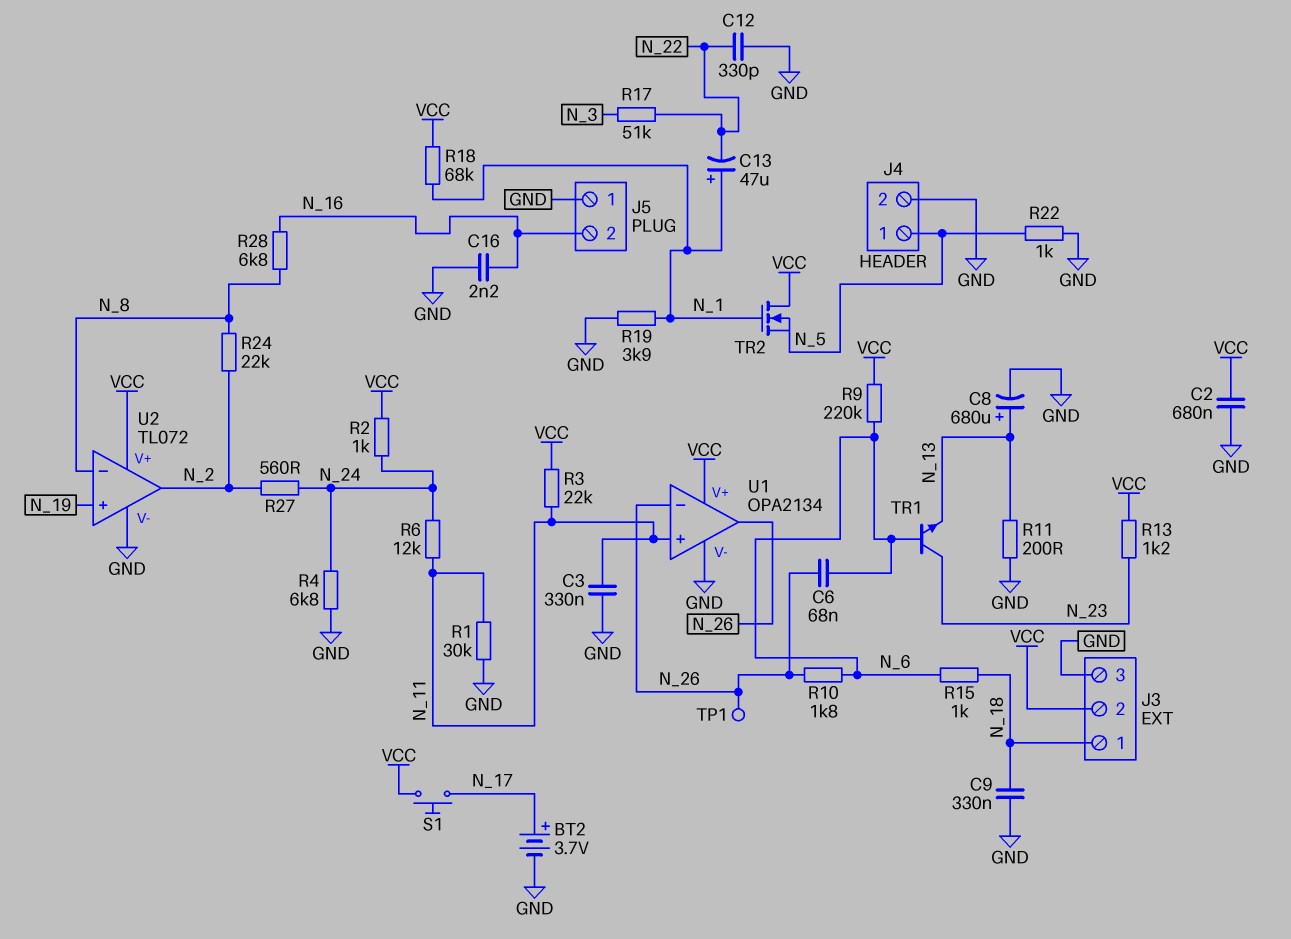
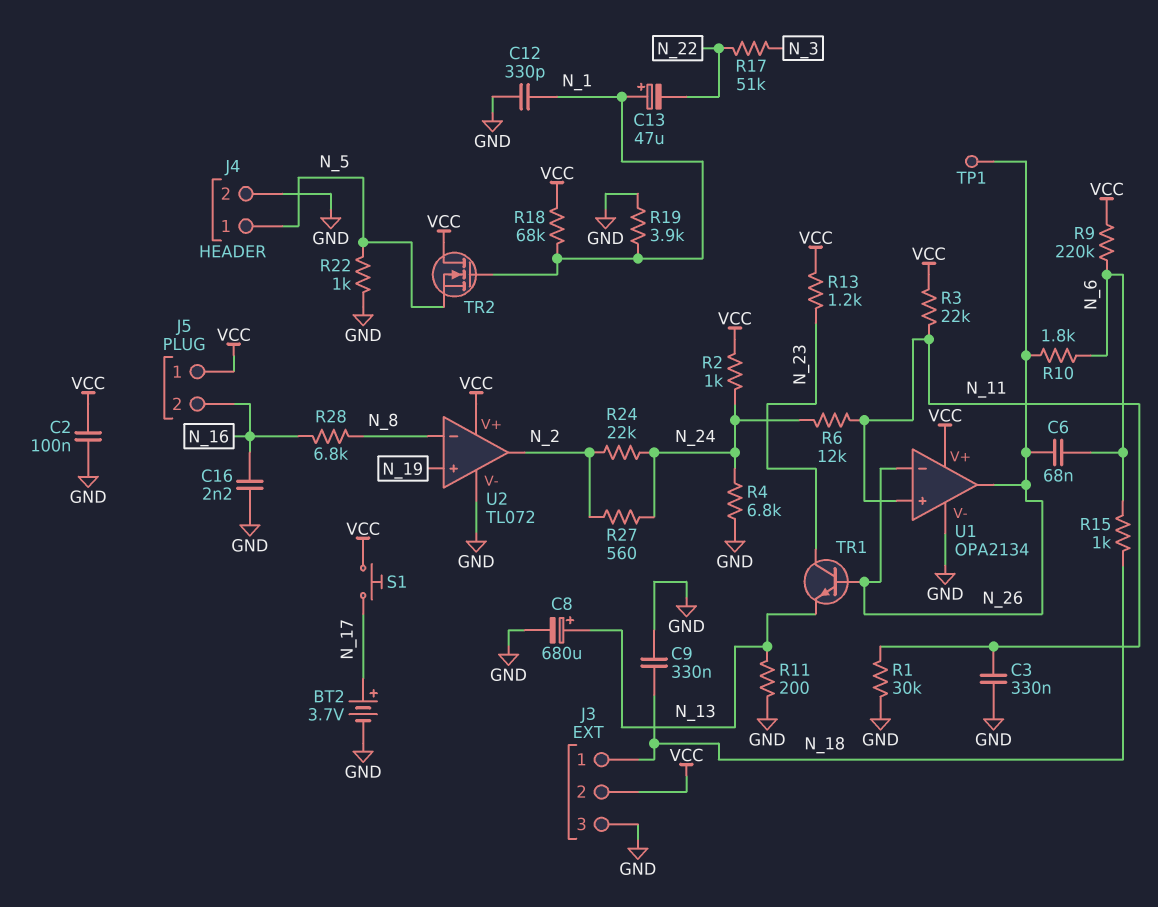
C2: 680nF (GND, VCC) -> 100nF (GND, VCC)
C12: 330pF (GND, N_22) -> 330pF (GND, N_1)
J5 pin 1: GND -> VCC
R24: 22k (N_2, N_8) -> 22k (N_2, N_24)
TR1: NPN (B N_6, C N_23, E N_13) -> NPN (B N_26, C N_23, E N_13)

